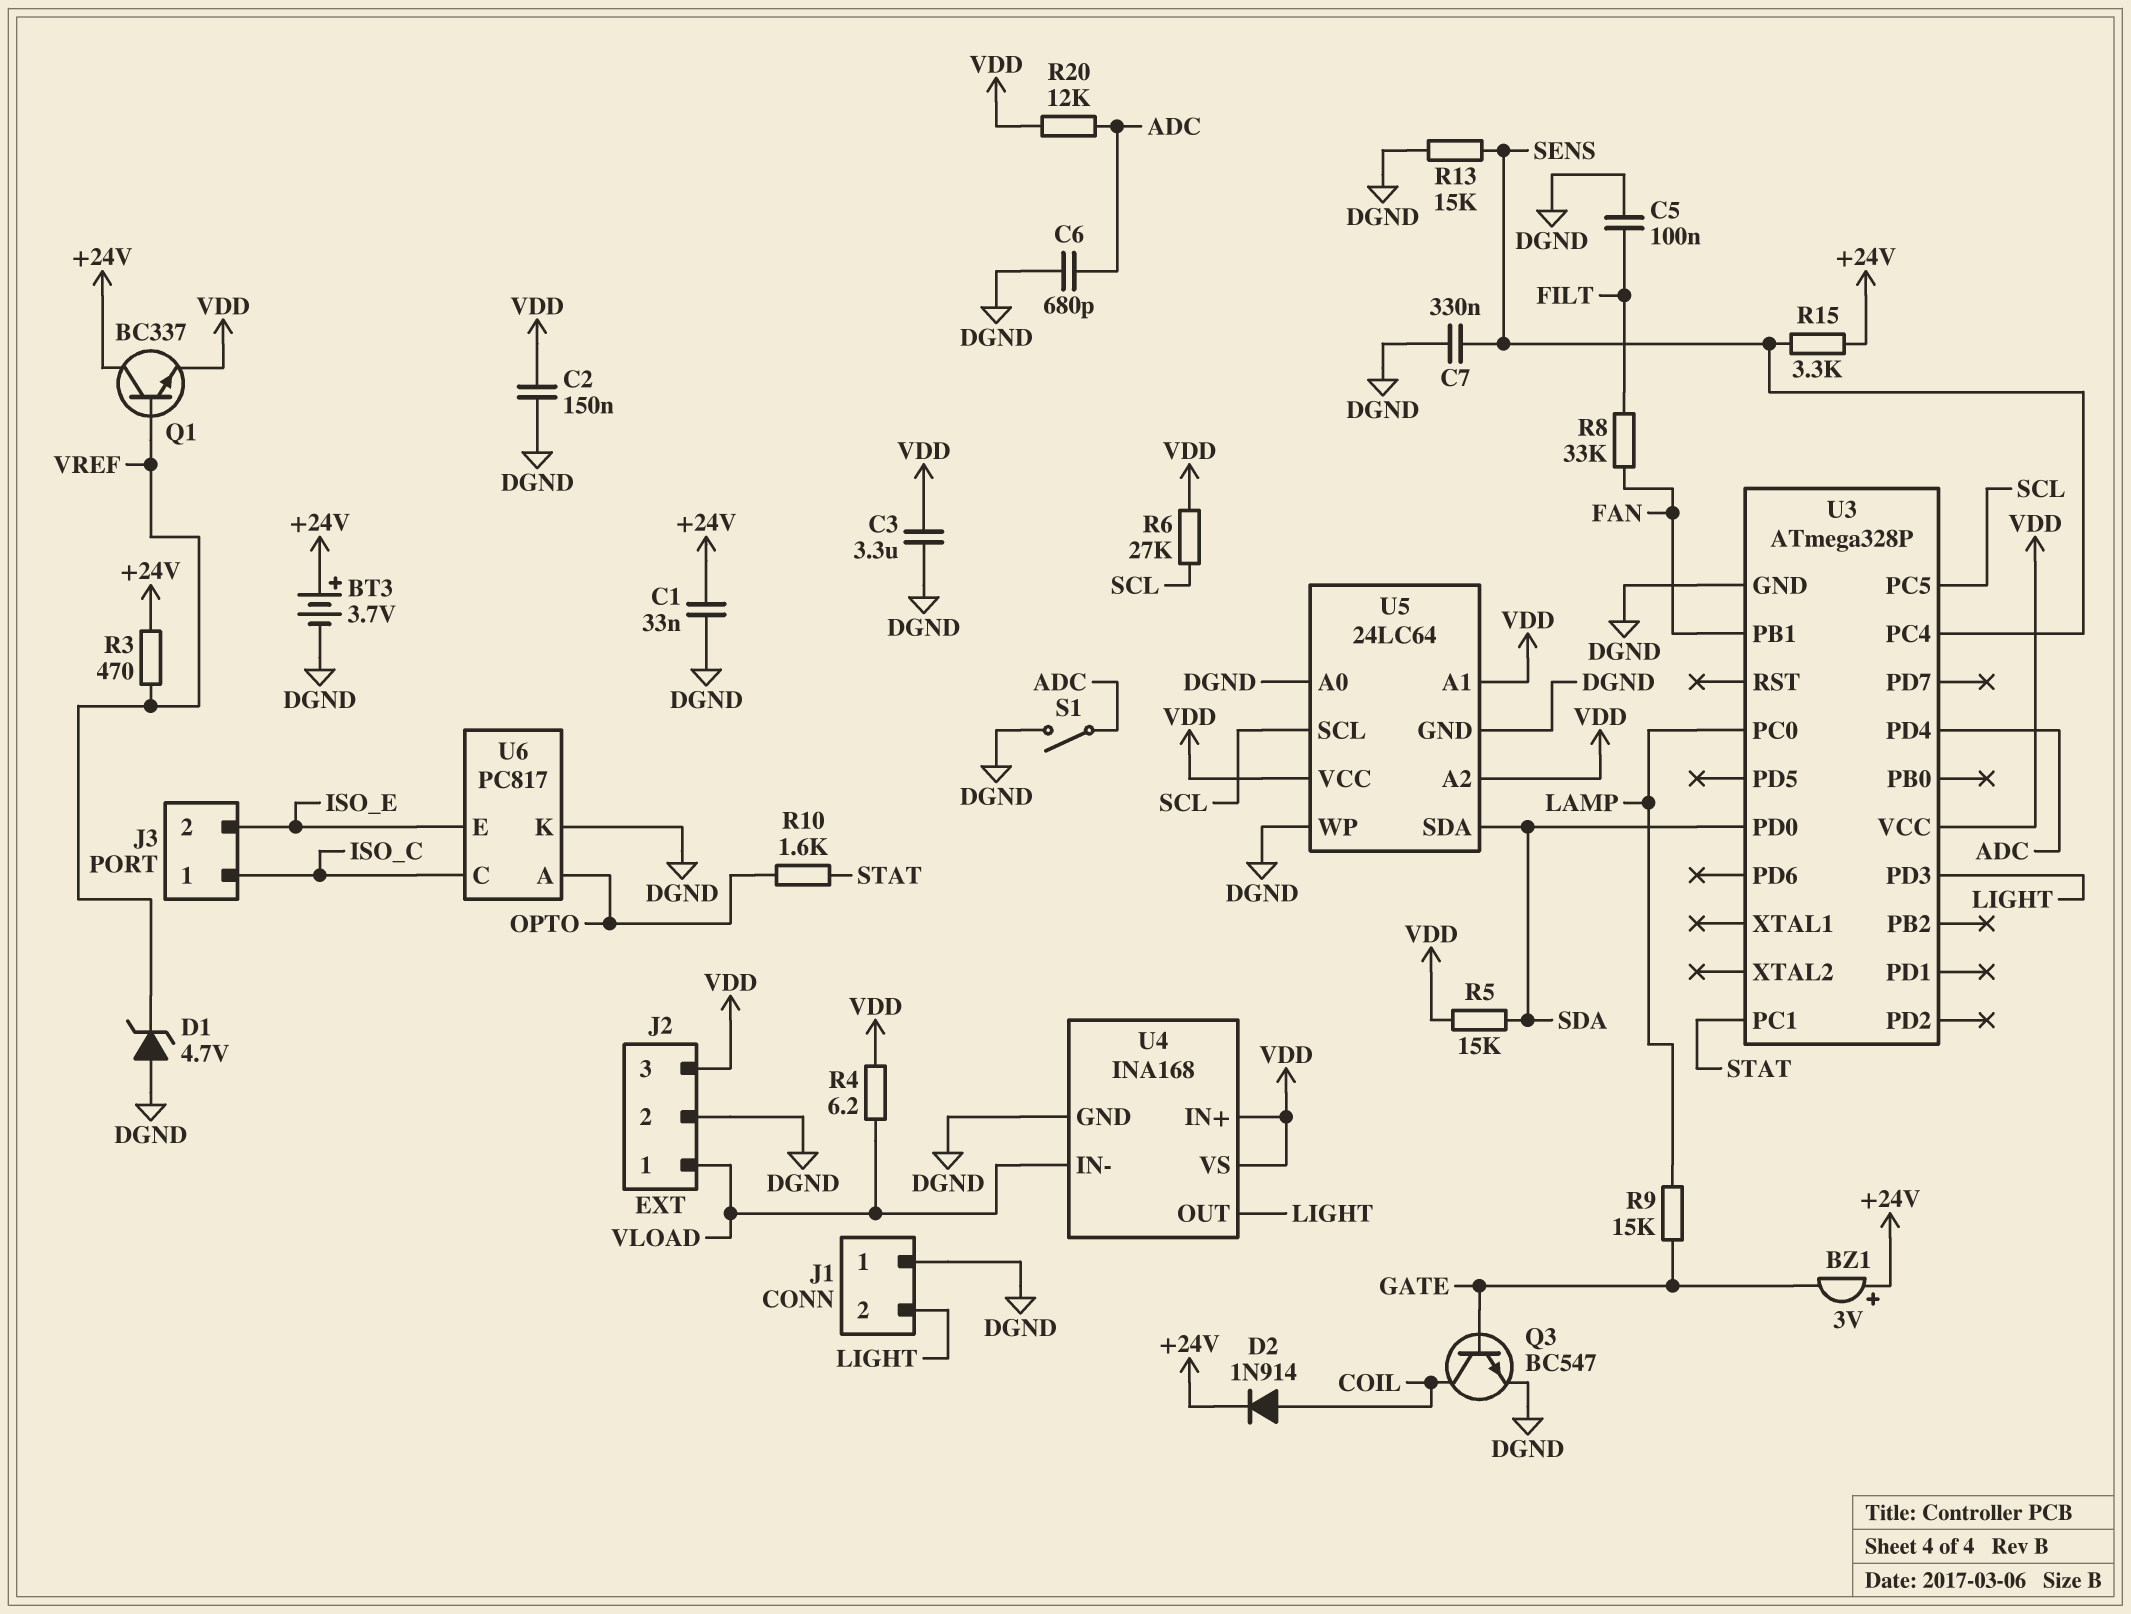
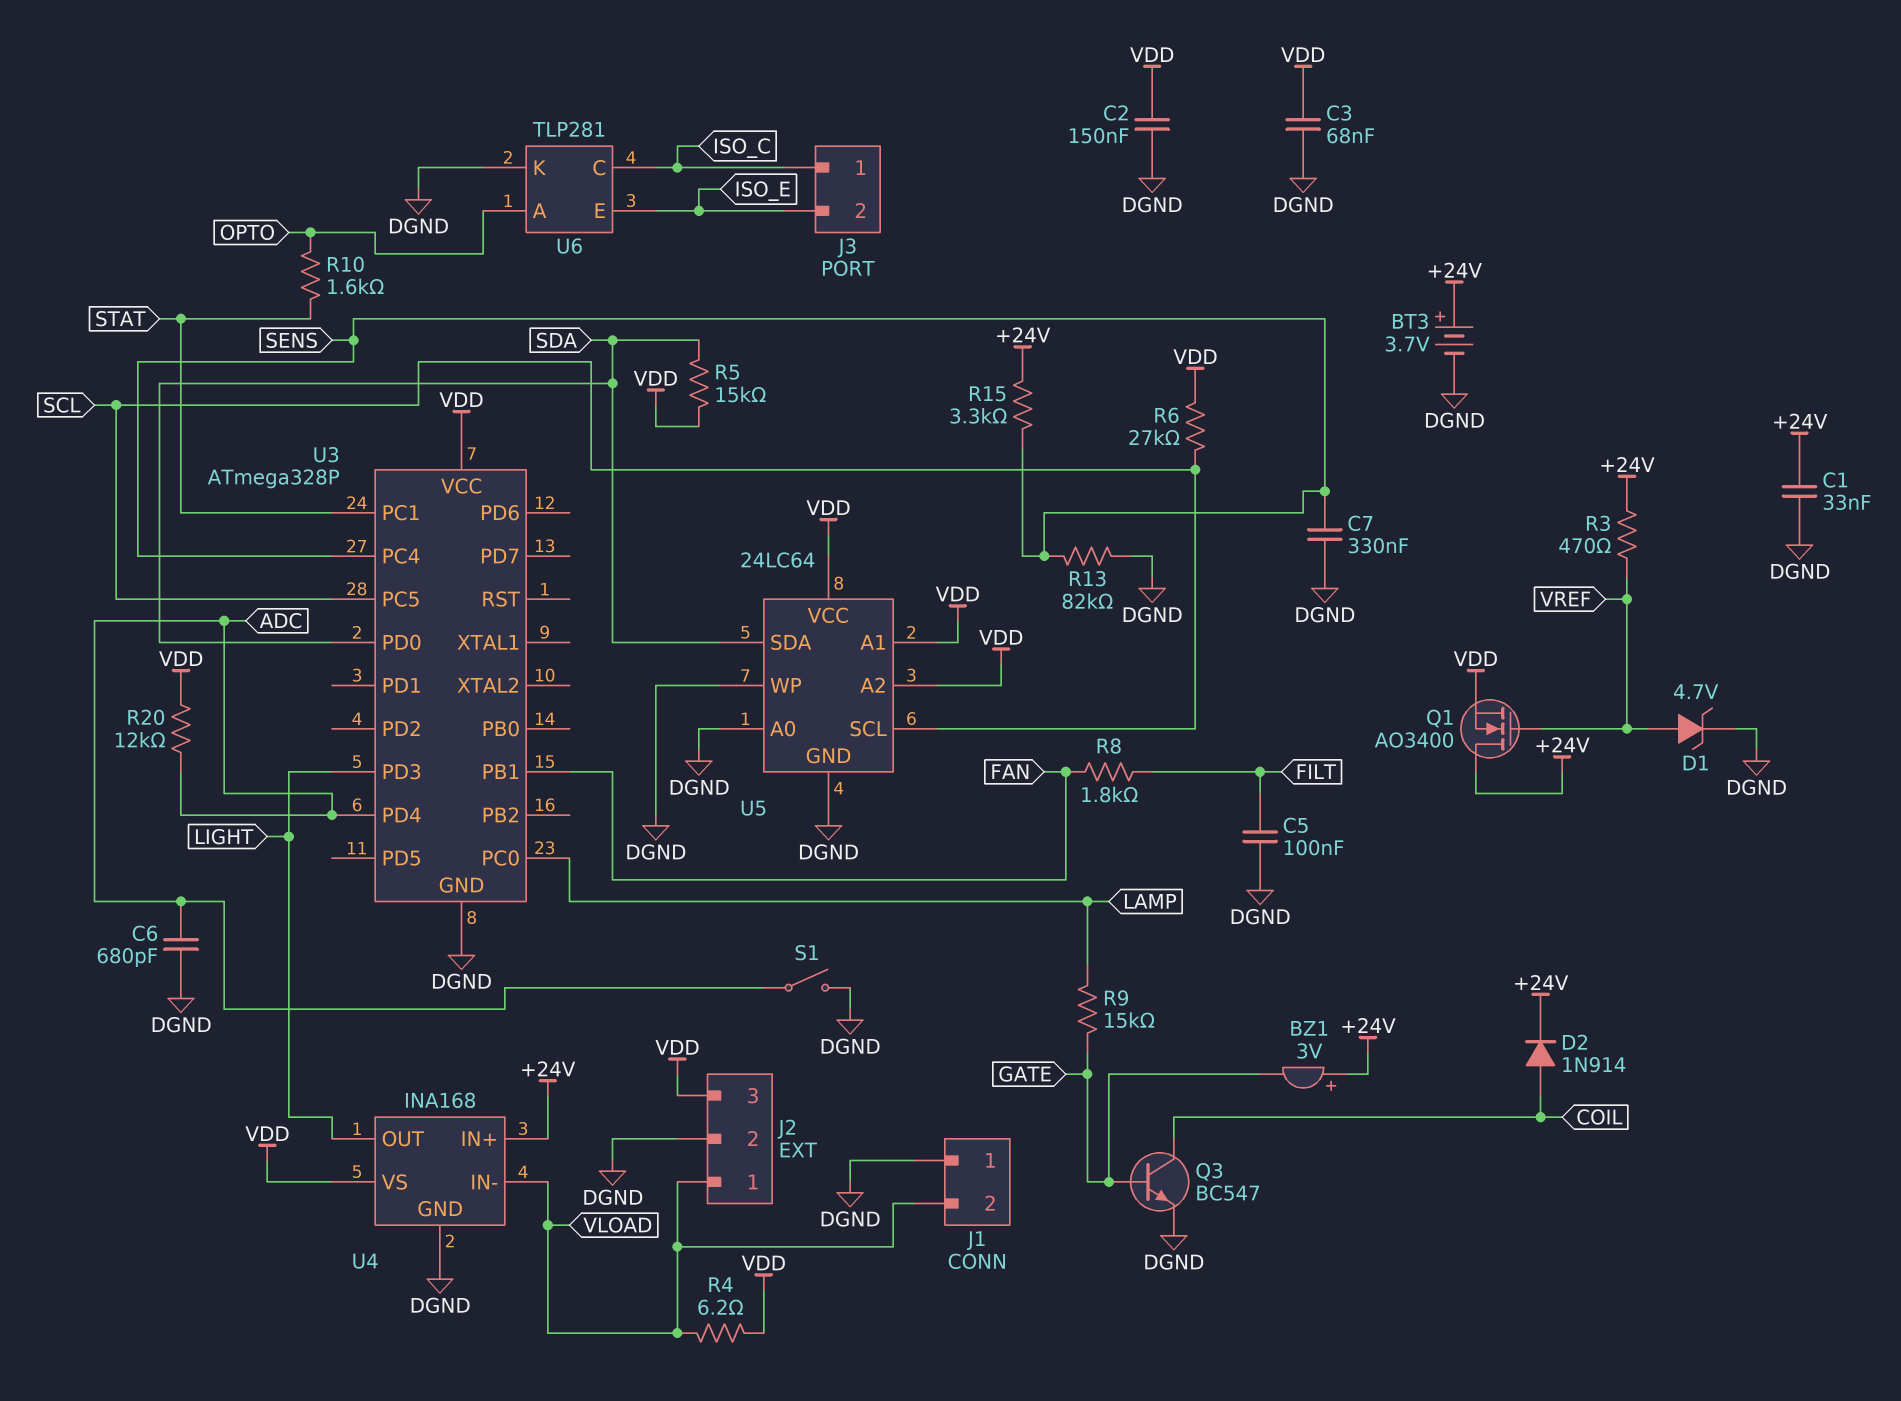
C3: 3.3uF (DGND, VDD) -> 68nF (DGND, VDD)
D1: zener 4.7V (A DGND, K VREF) -> zener 4.7V (A VREF, K DGND)
J1 pin 2: LIGHT -> VLOAD
Q1: NPN BC337 (B VREF, C +24V, E VDD) -> NMOS AO3400 (G VREF, D +24V, S VDD)
R8: 33k (FAN, FILT) -> 1.8k (FAN, FILT)
R13: 15k (DGND, SENS) -> 82k (DGND, SENS)
U4 pin IN+: VDD -> +24V
U6: PC817 -> TLP281

